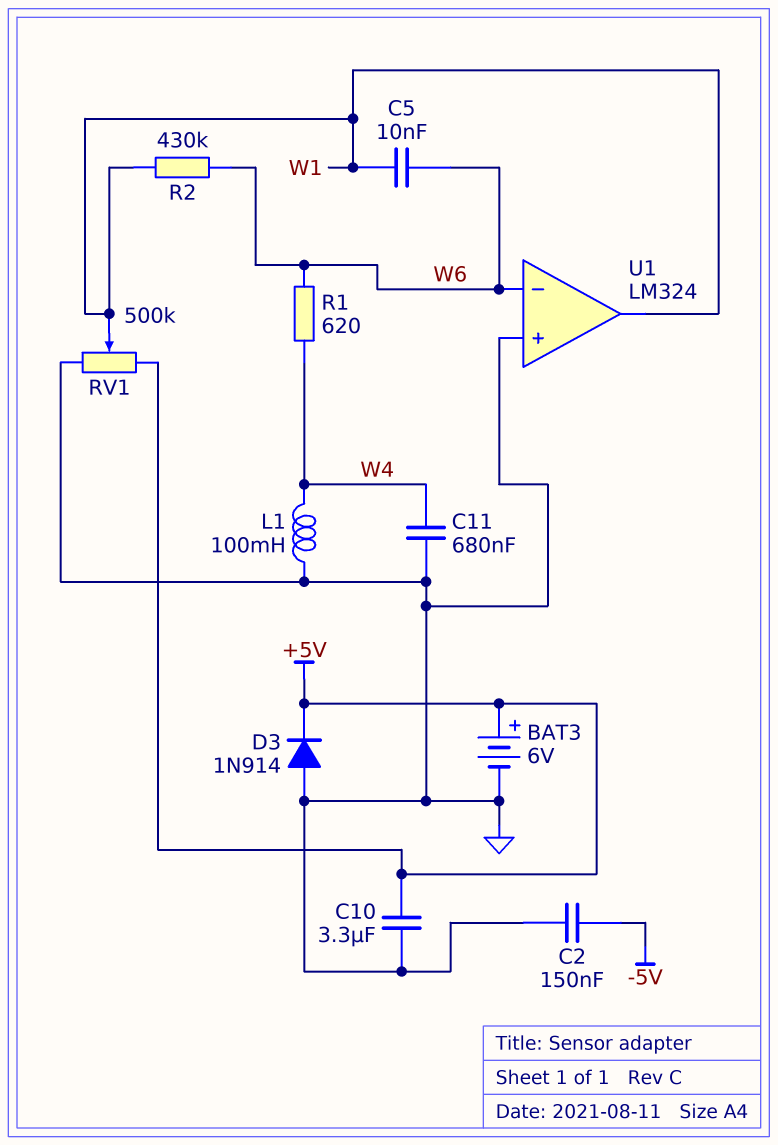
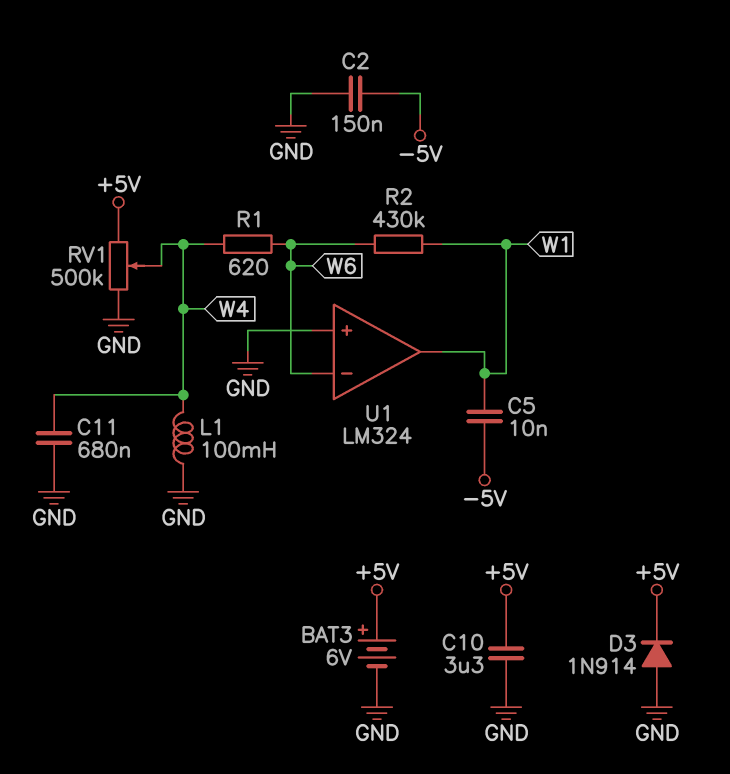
C5: 10nF (W1, W6) -> 10nF (-5V, W1)
RV1: 500k (+5V, GND, wiper W1) -> 500k (+5V, GND, wiper W4)

